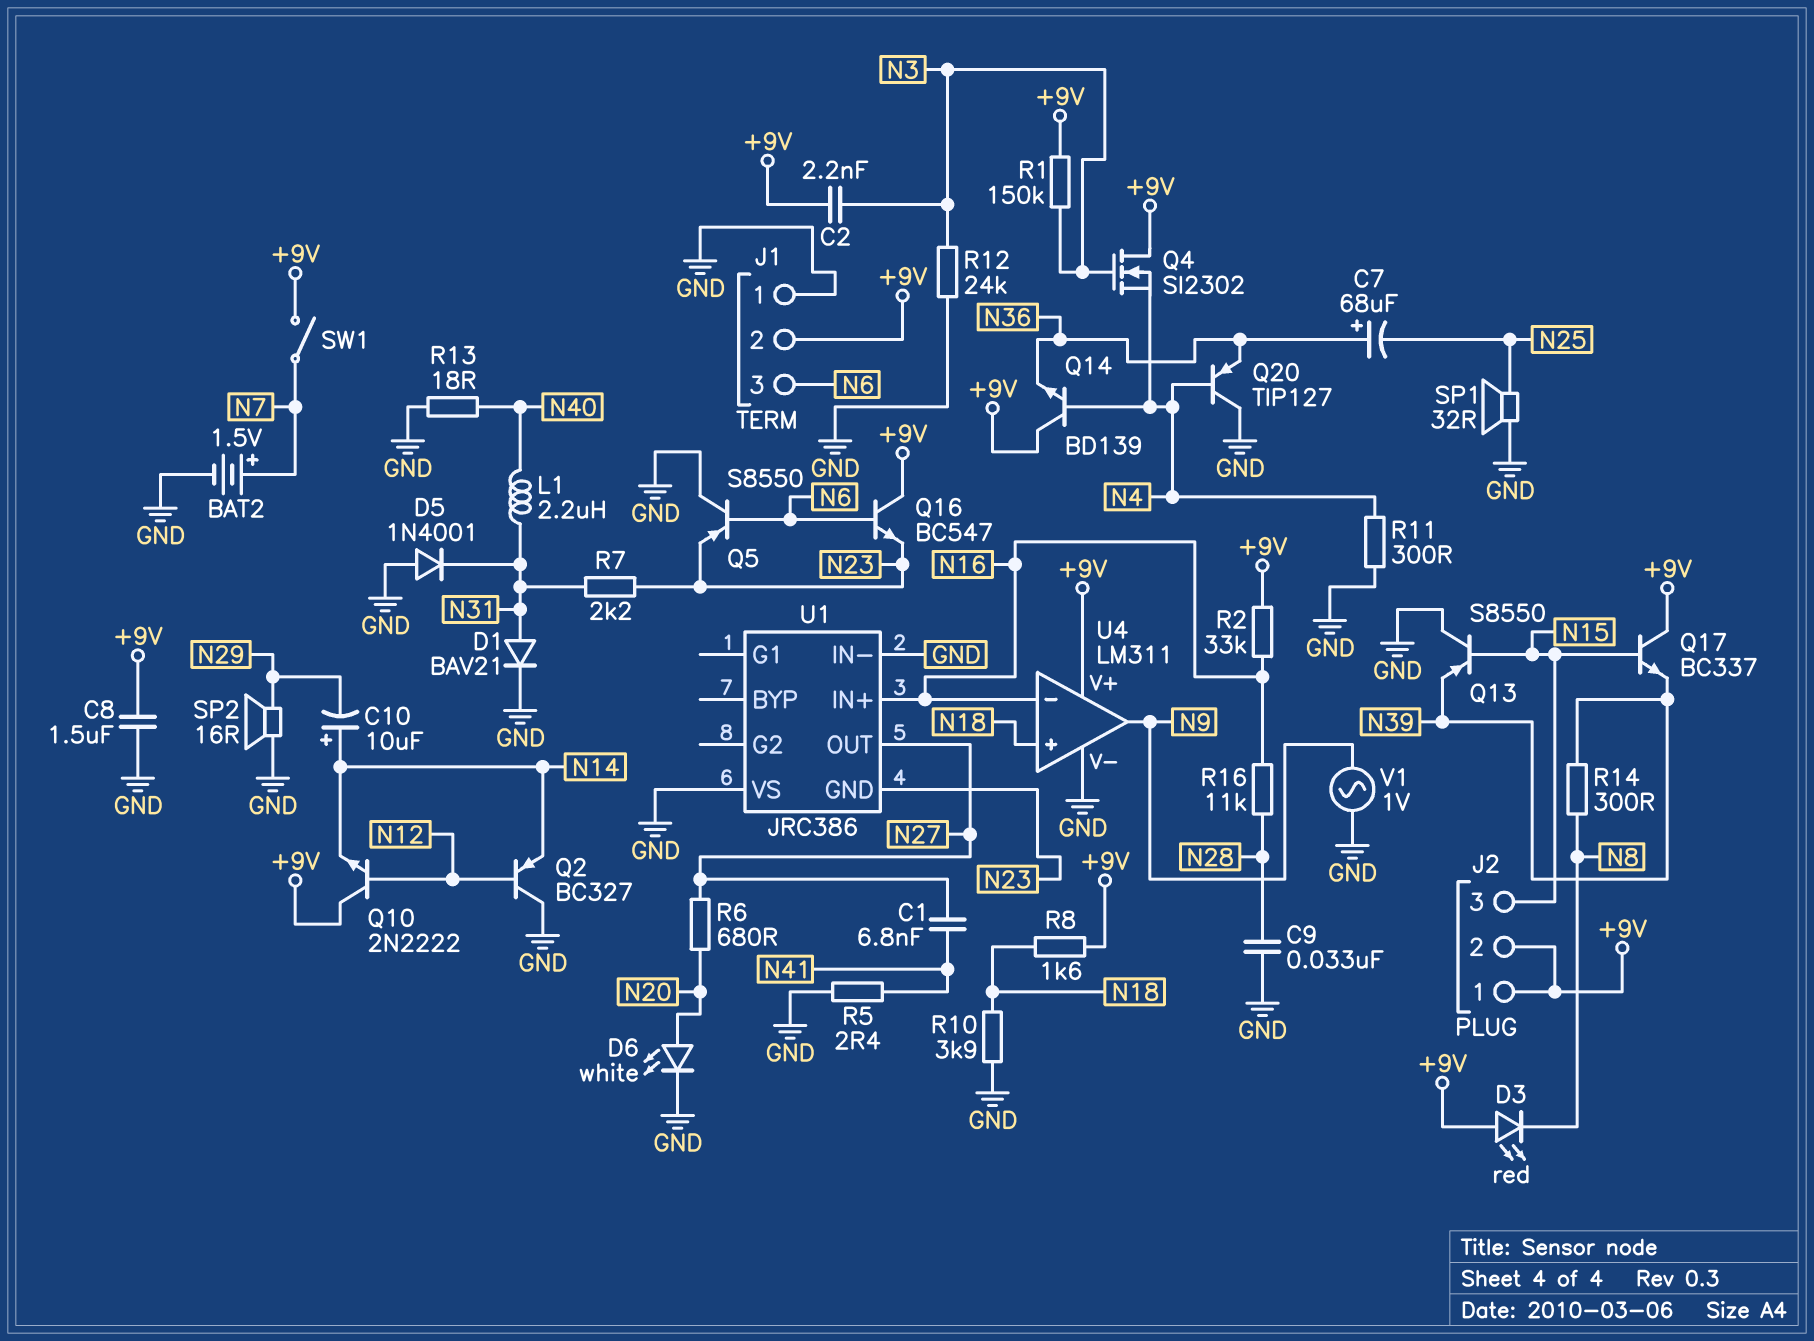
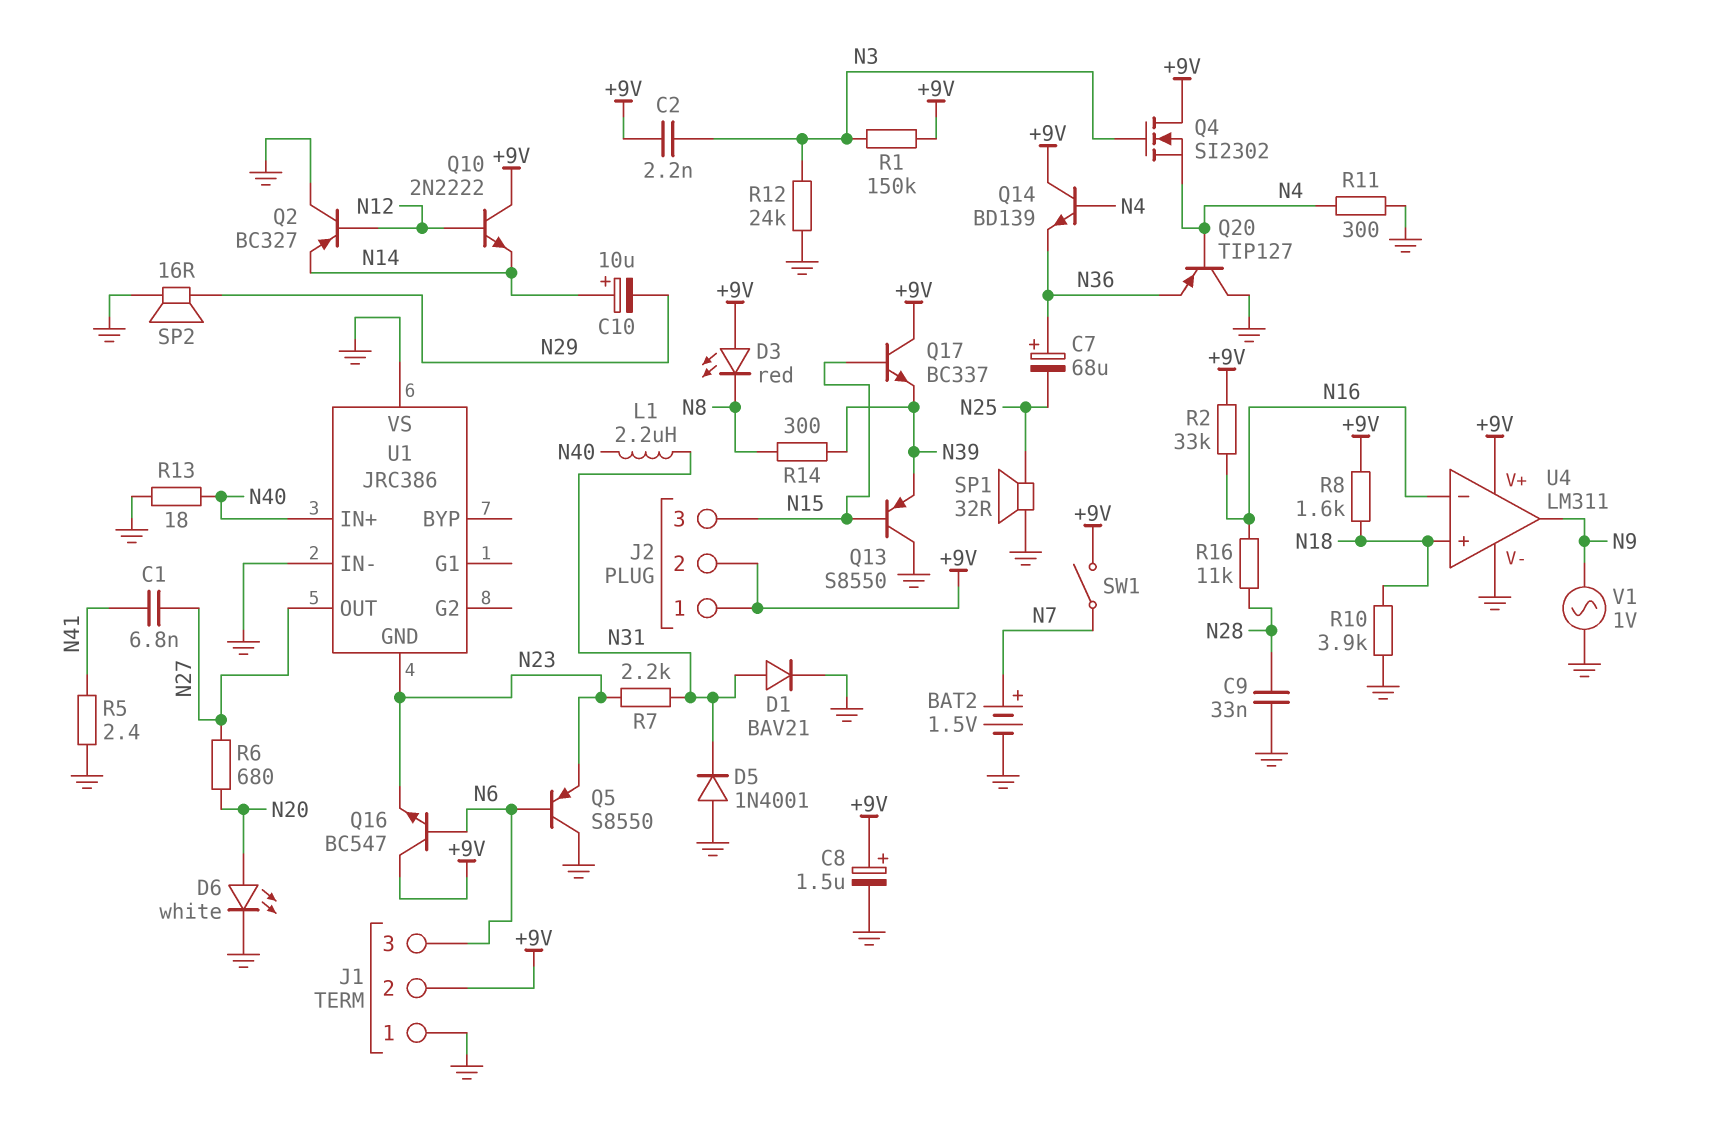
C8: 1.5uF (+9V, GND) -> 1.5uF (plus +9V, minus GND)
U1 pin IN+: N16 -> N40

